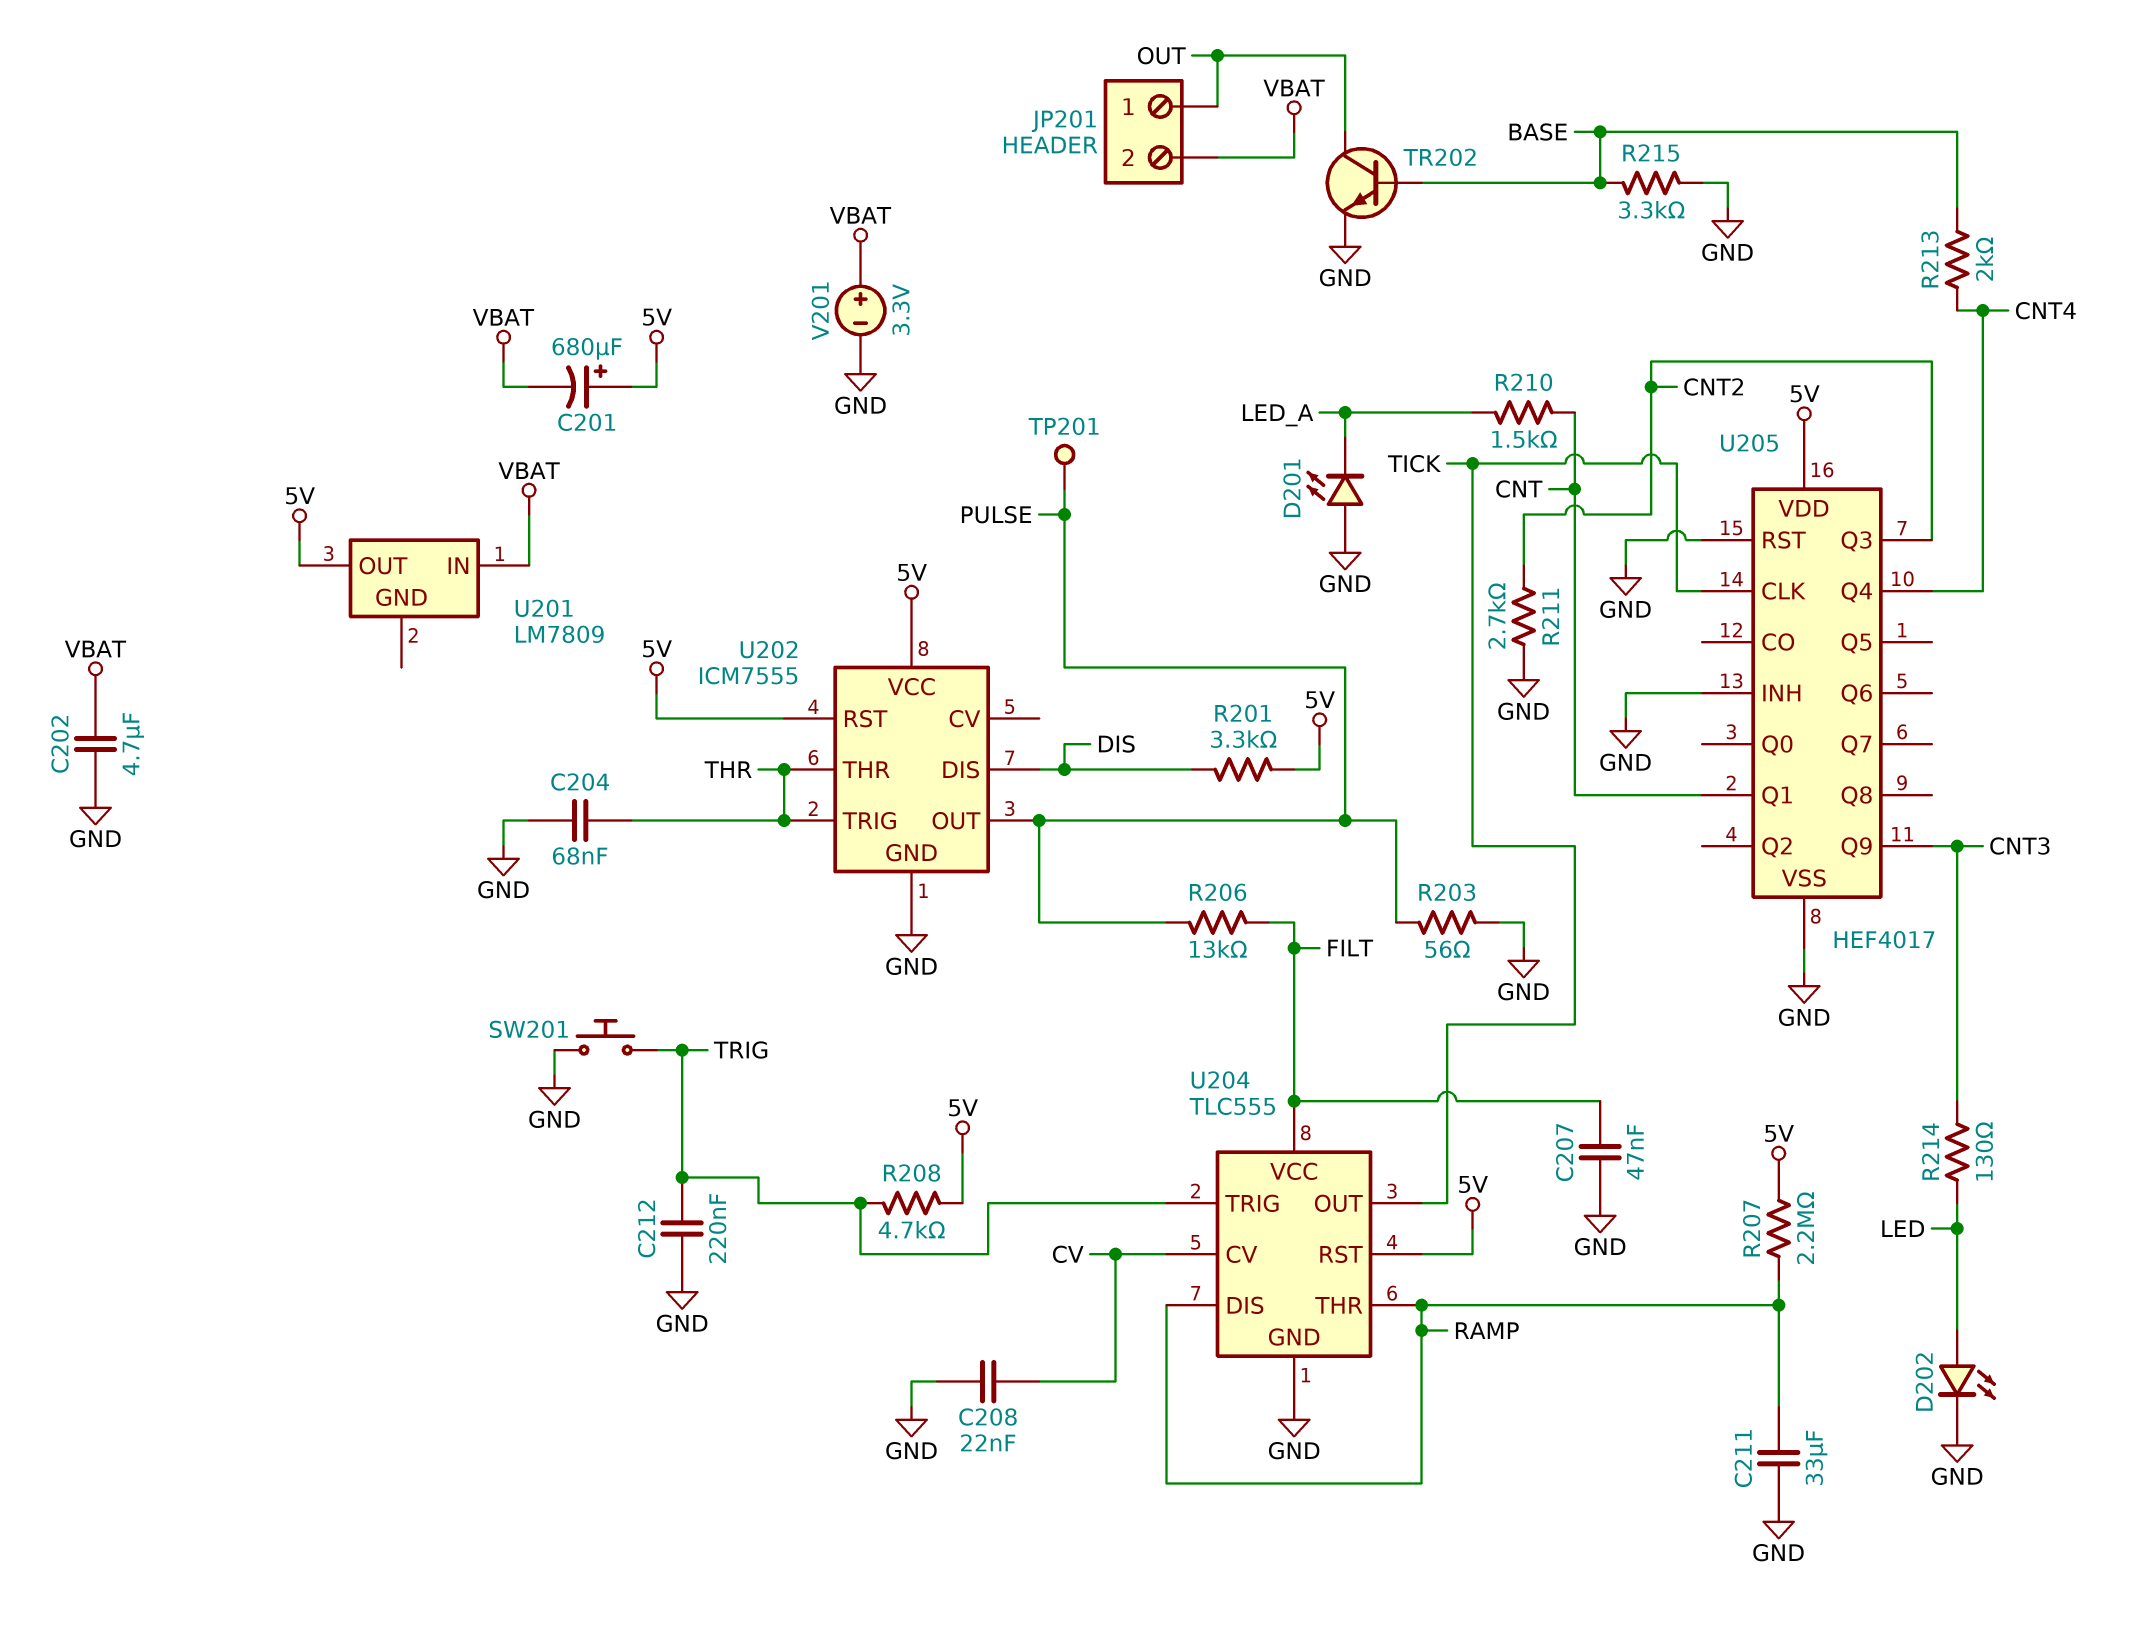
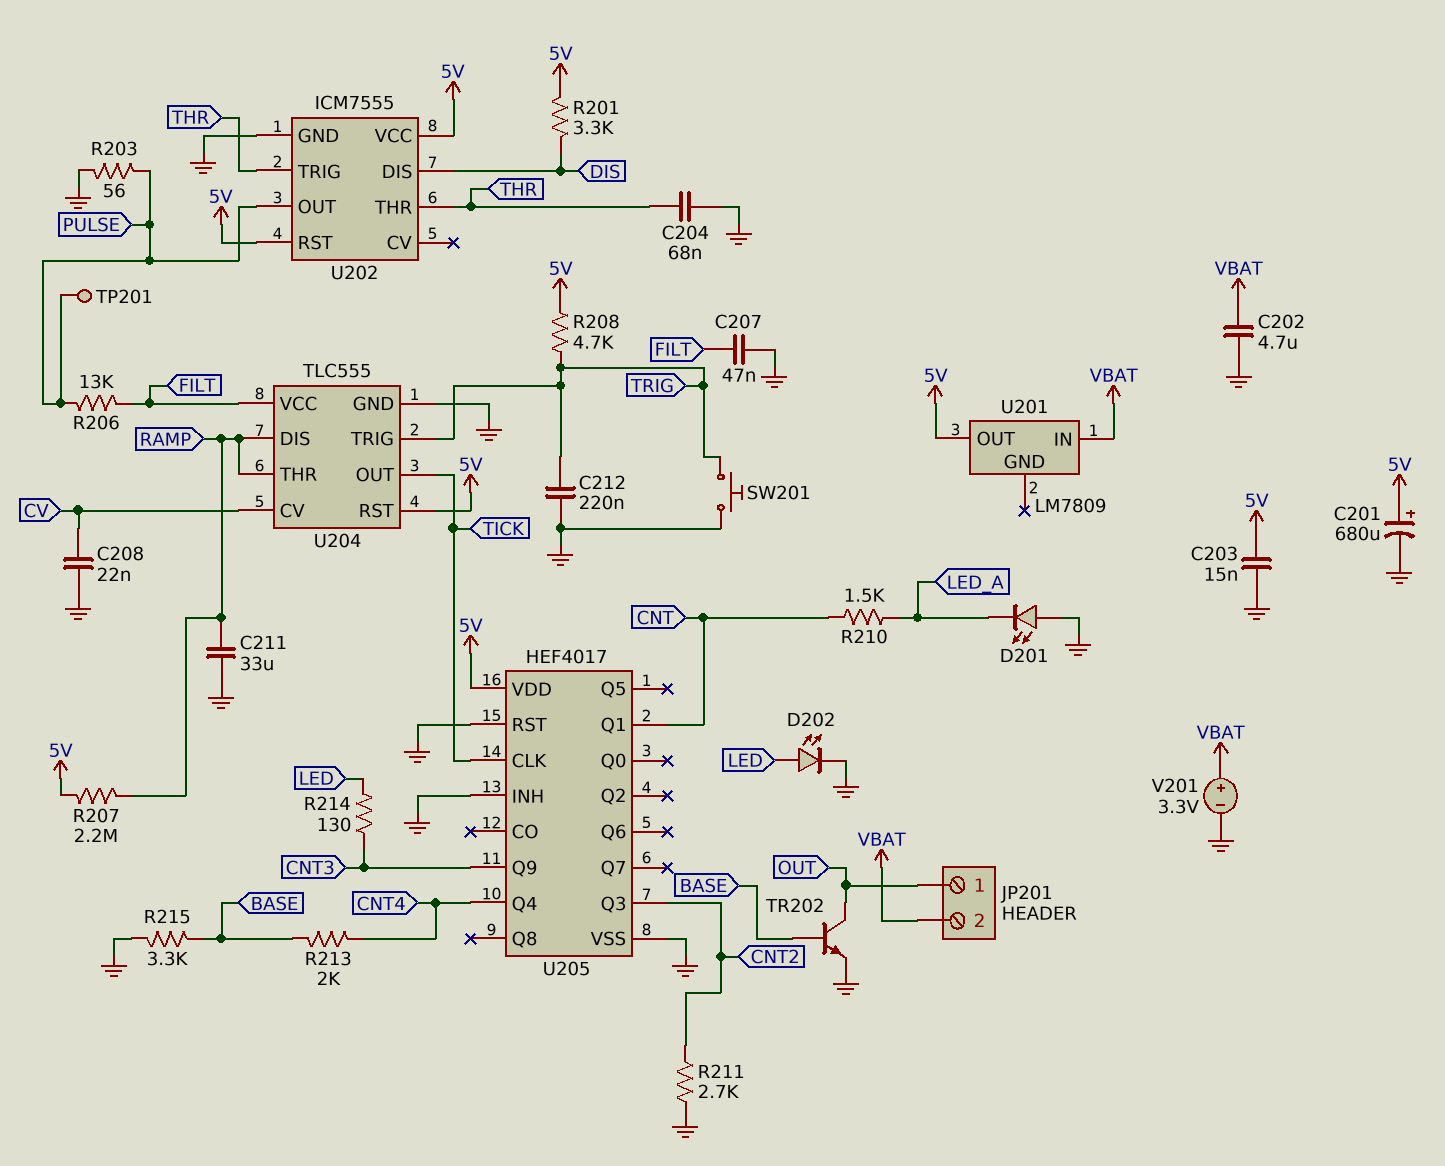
C201: 680uF (plus 5V, minus VBAT) -> 680uF (plus 5V, minus GND)
C203: none -> 15nF (5V, GND)

